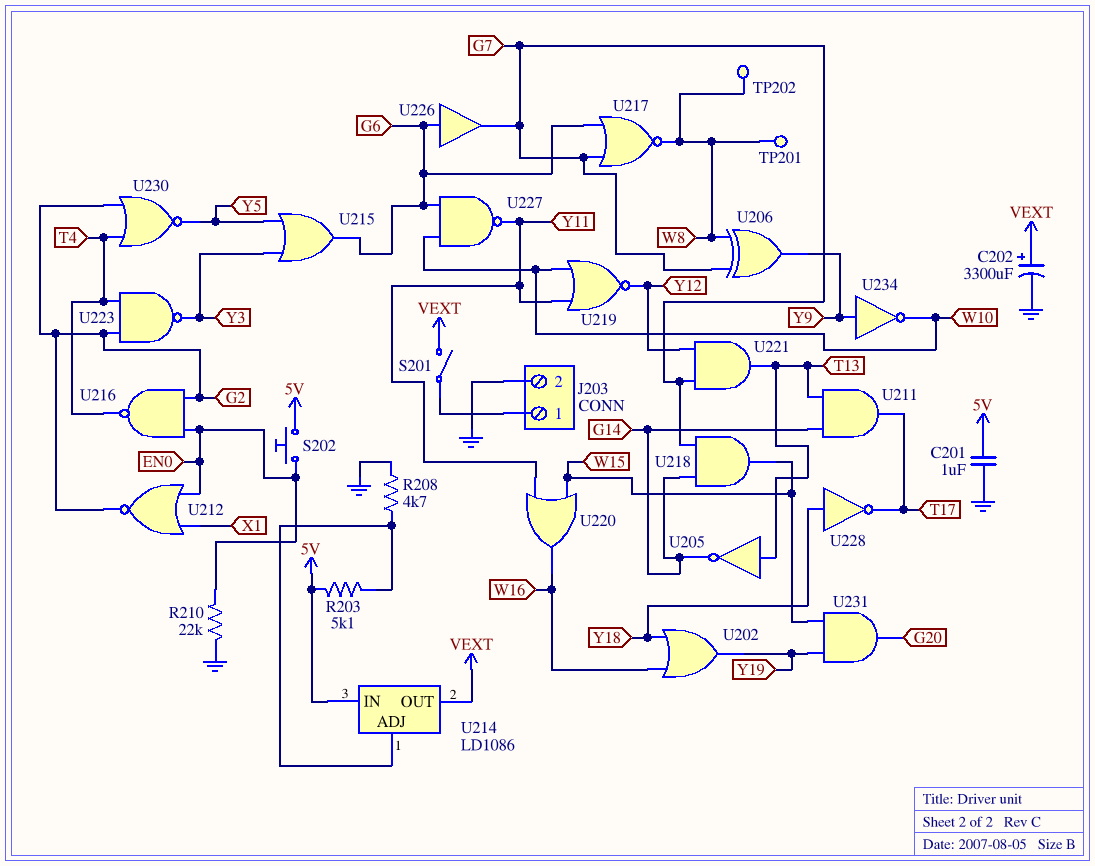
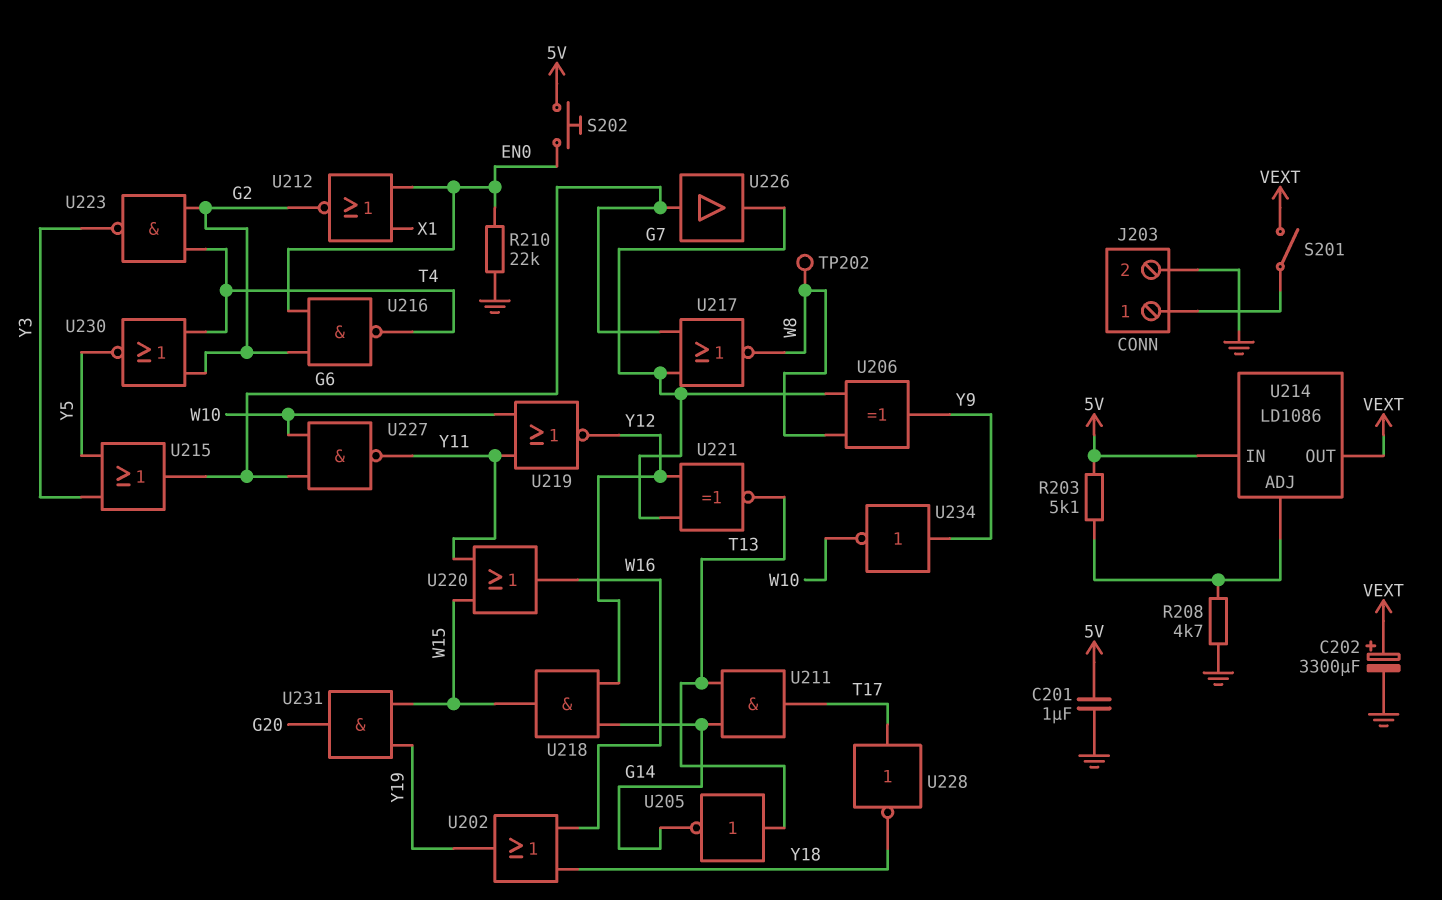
TP201: test point (W8) -> none
U218: AND (in G7, in G14, out W15) -> AND (in G14, in Y12, out W15)
U221: AND (in G7, in Y12, out T13) -> XNOR (in G7, in Y12, out T13)
U228: NOT (in Y18, out T17) -> NOT (in T17, out Y18)

